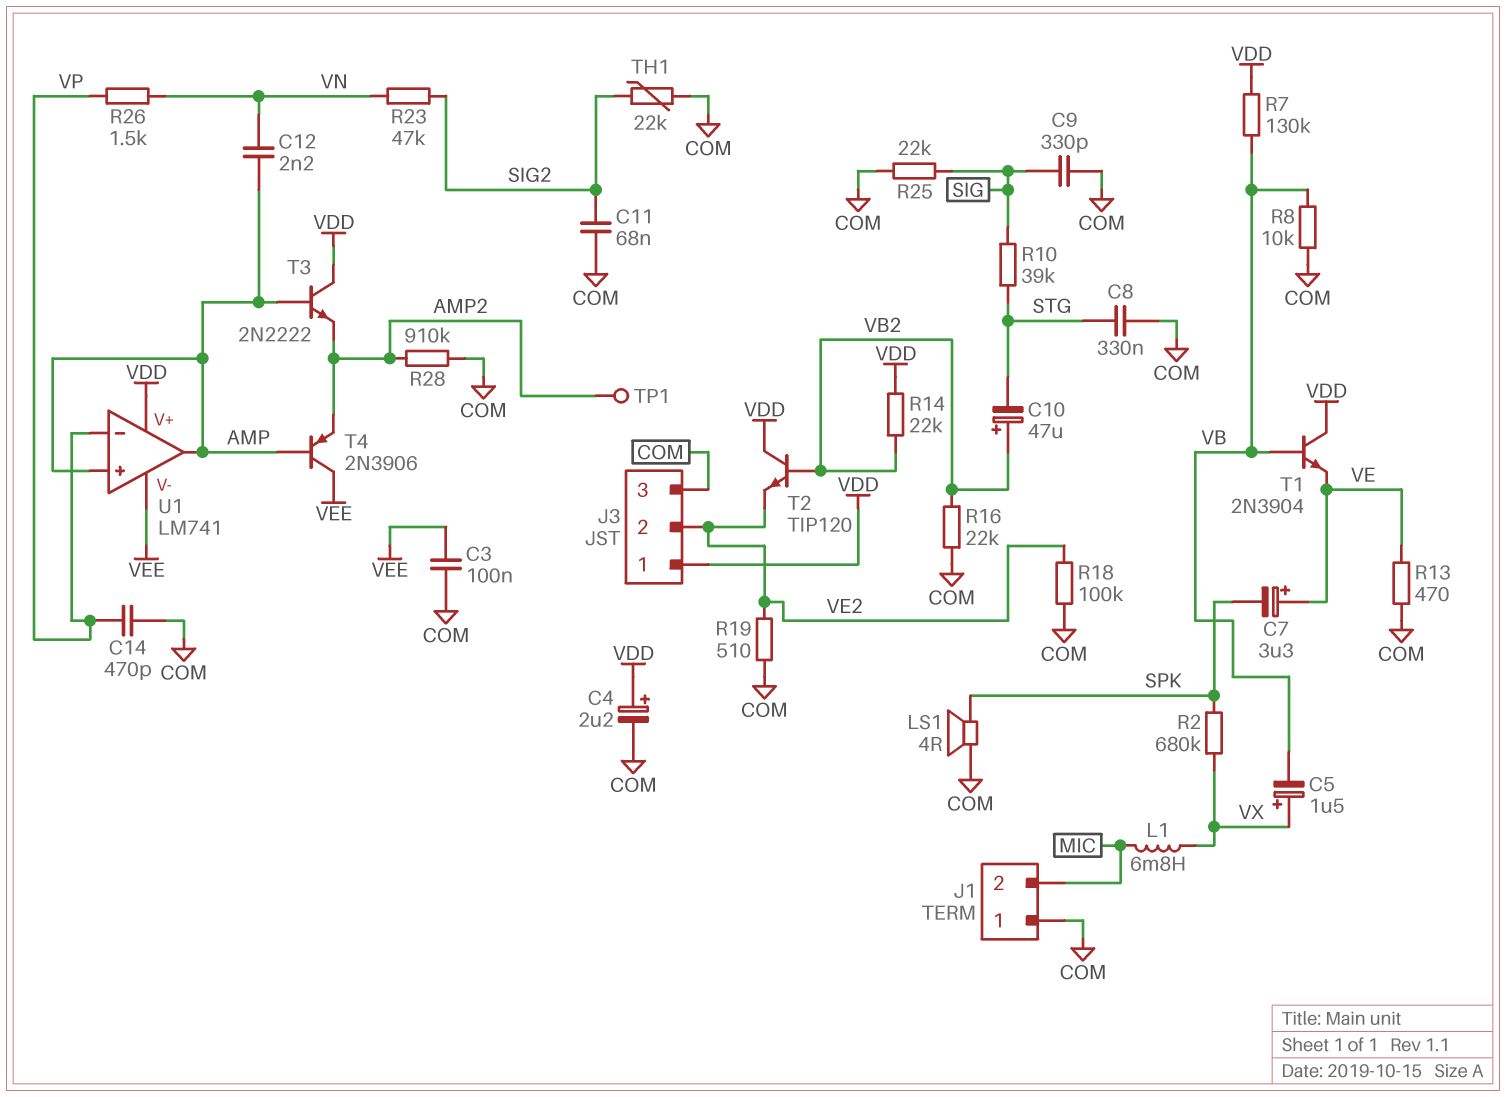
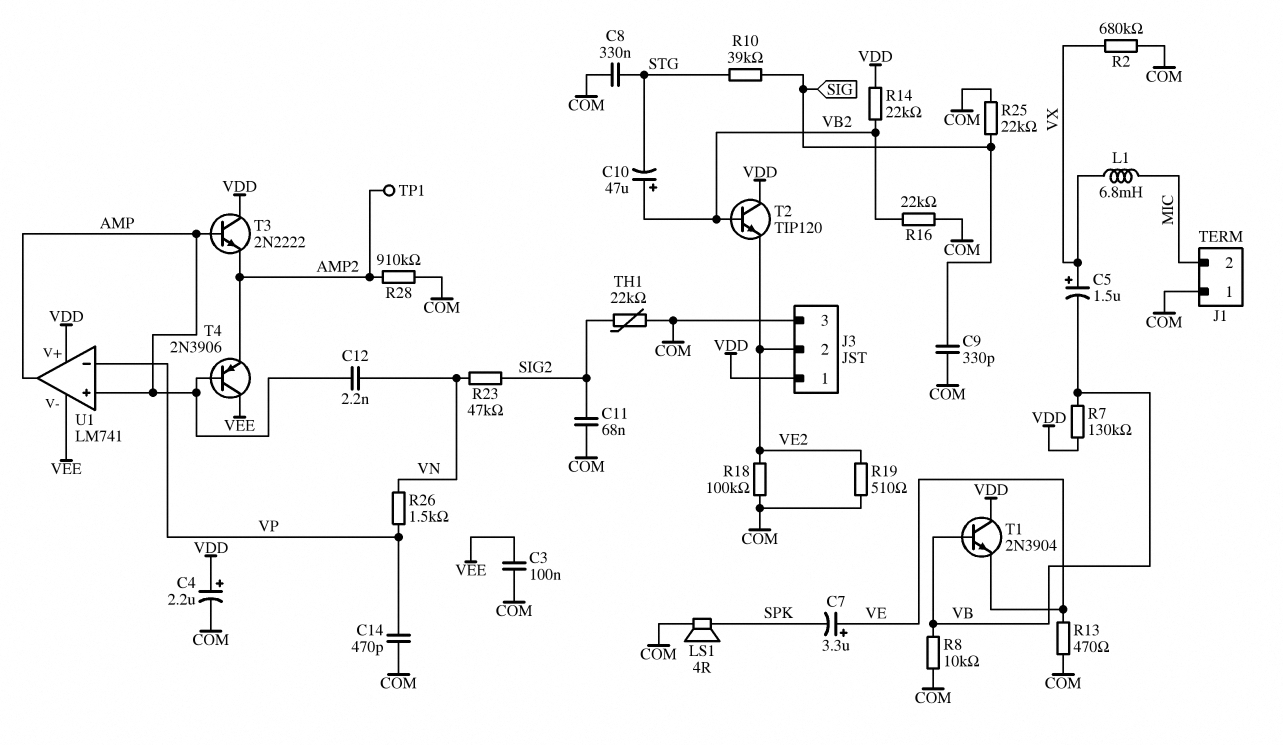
R2: 680k (SPK, VX) -> 680k (COM, VX)

